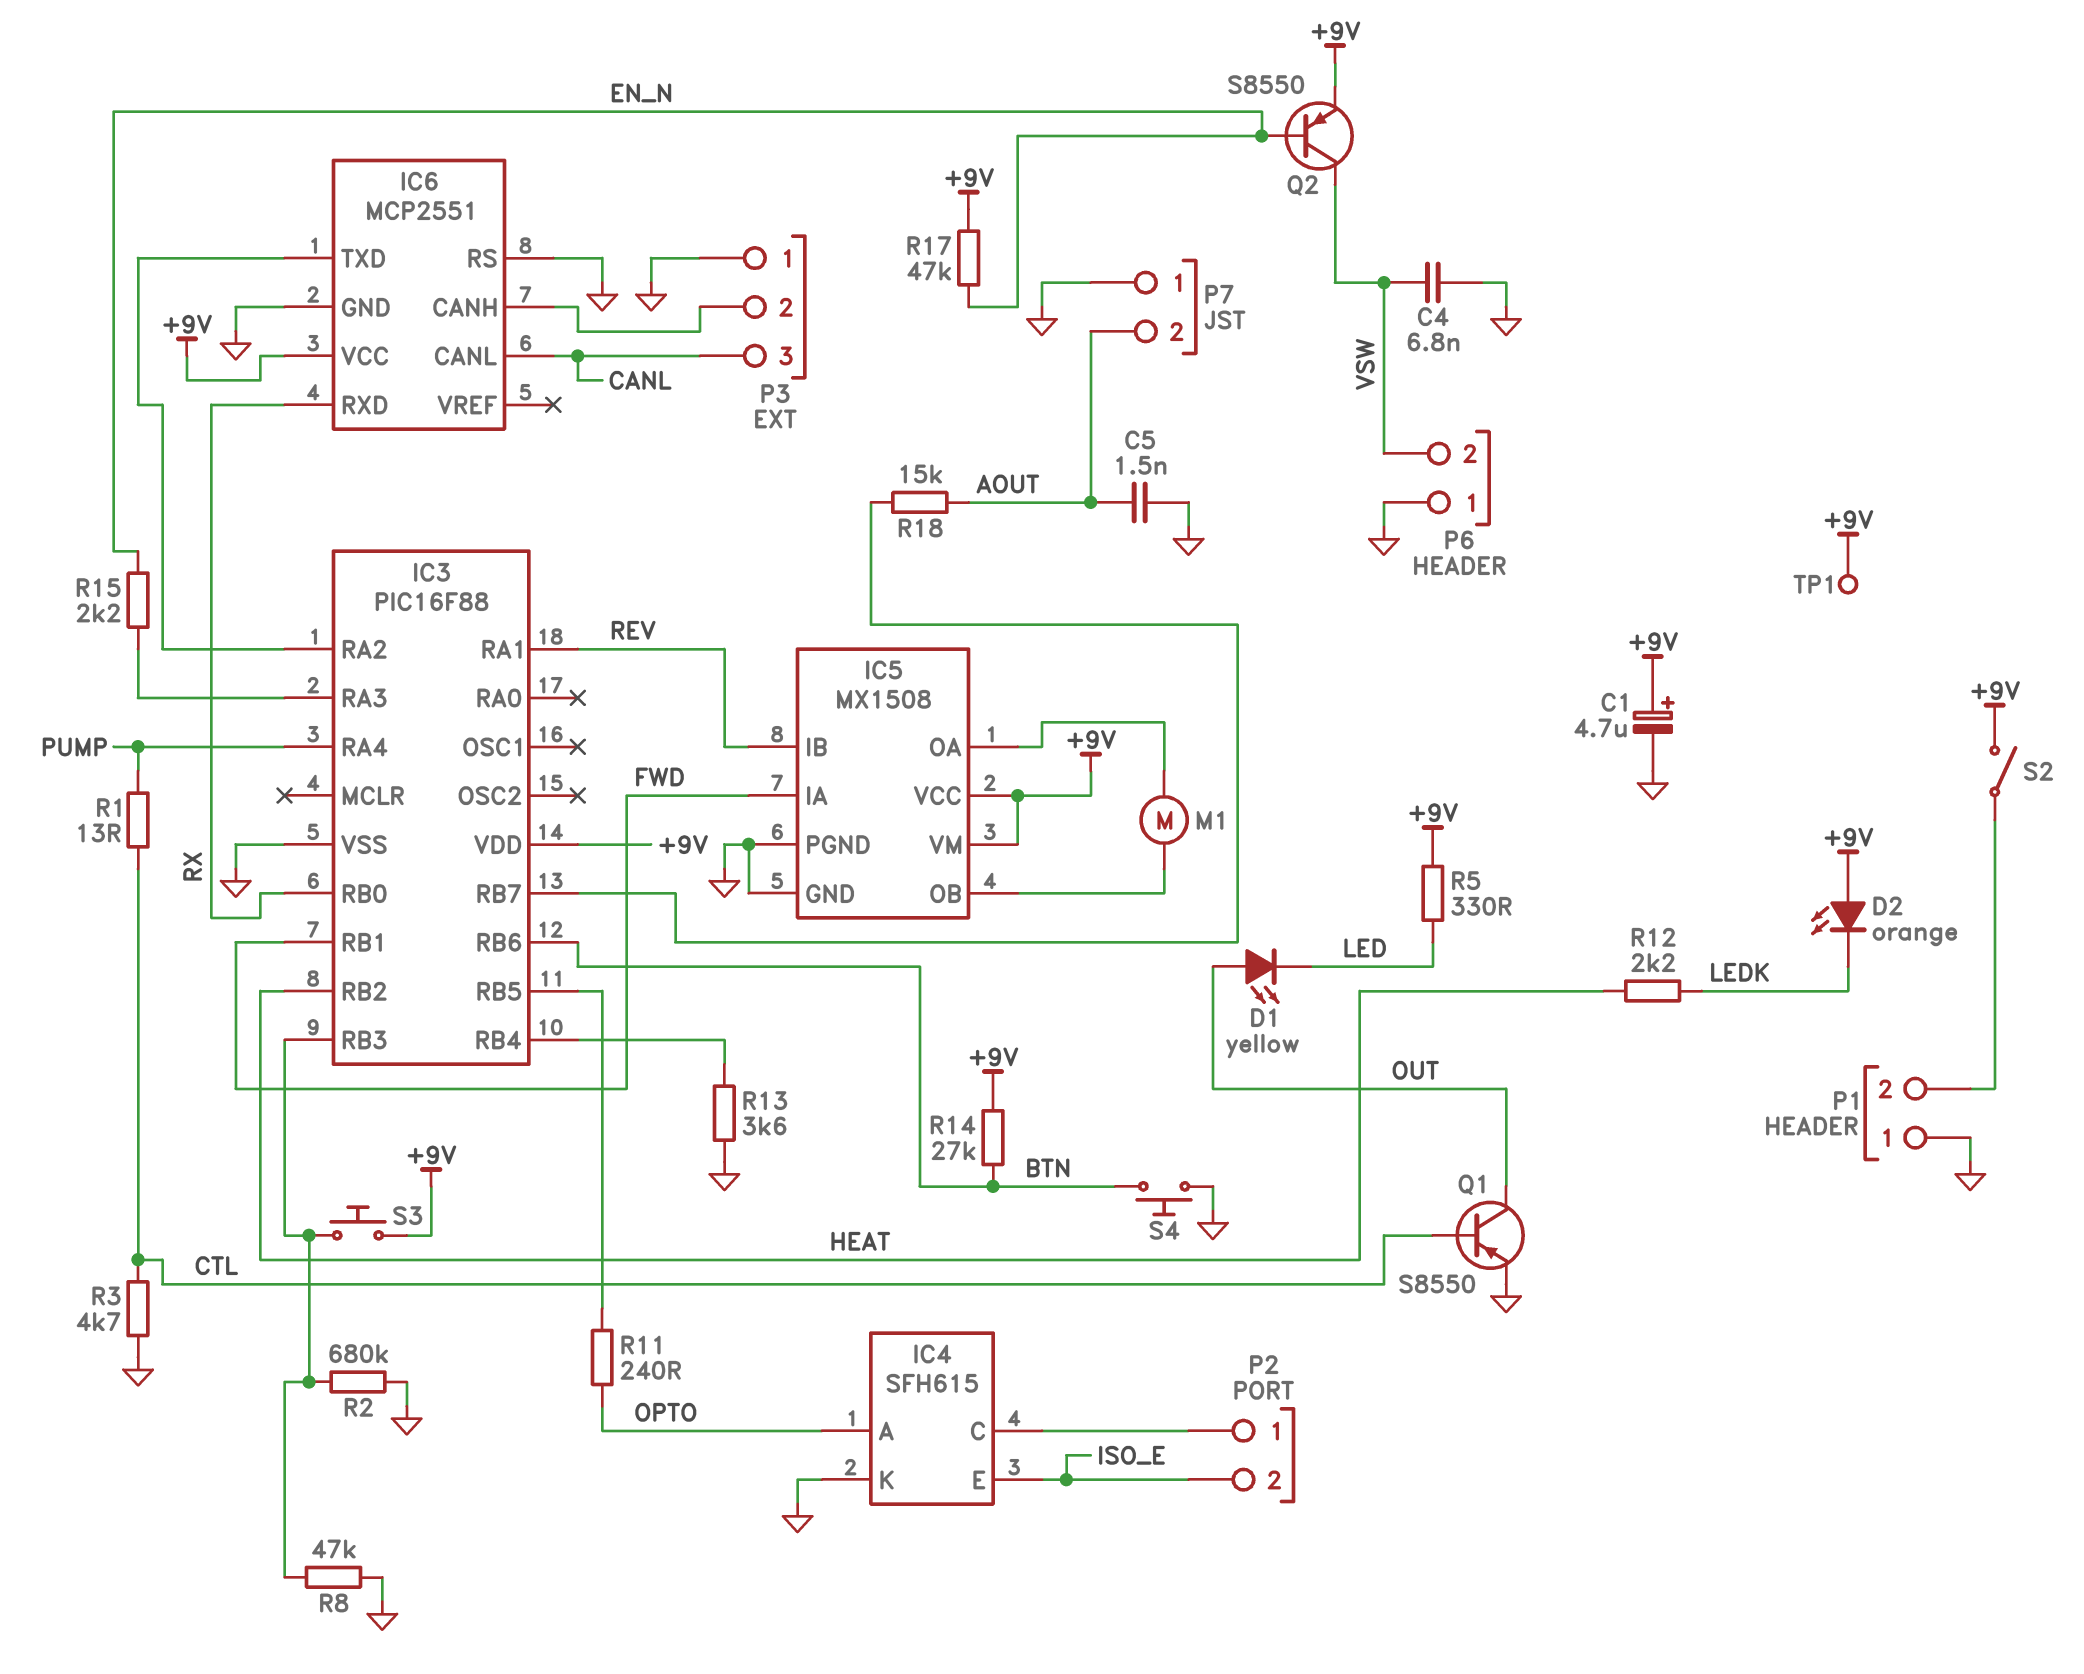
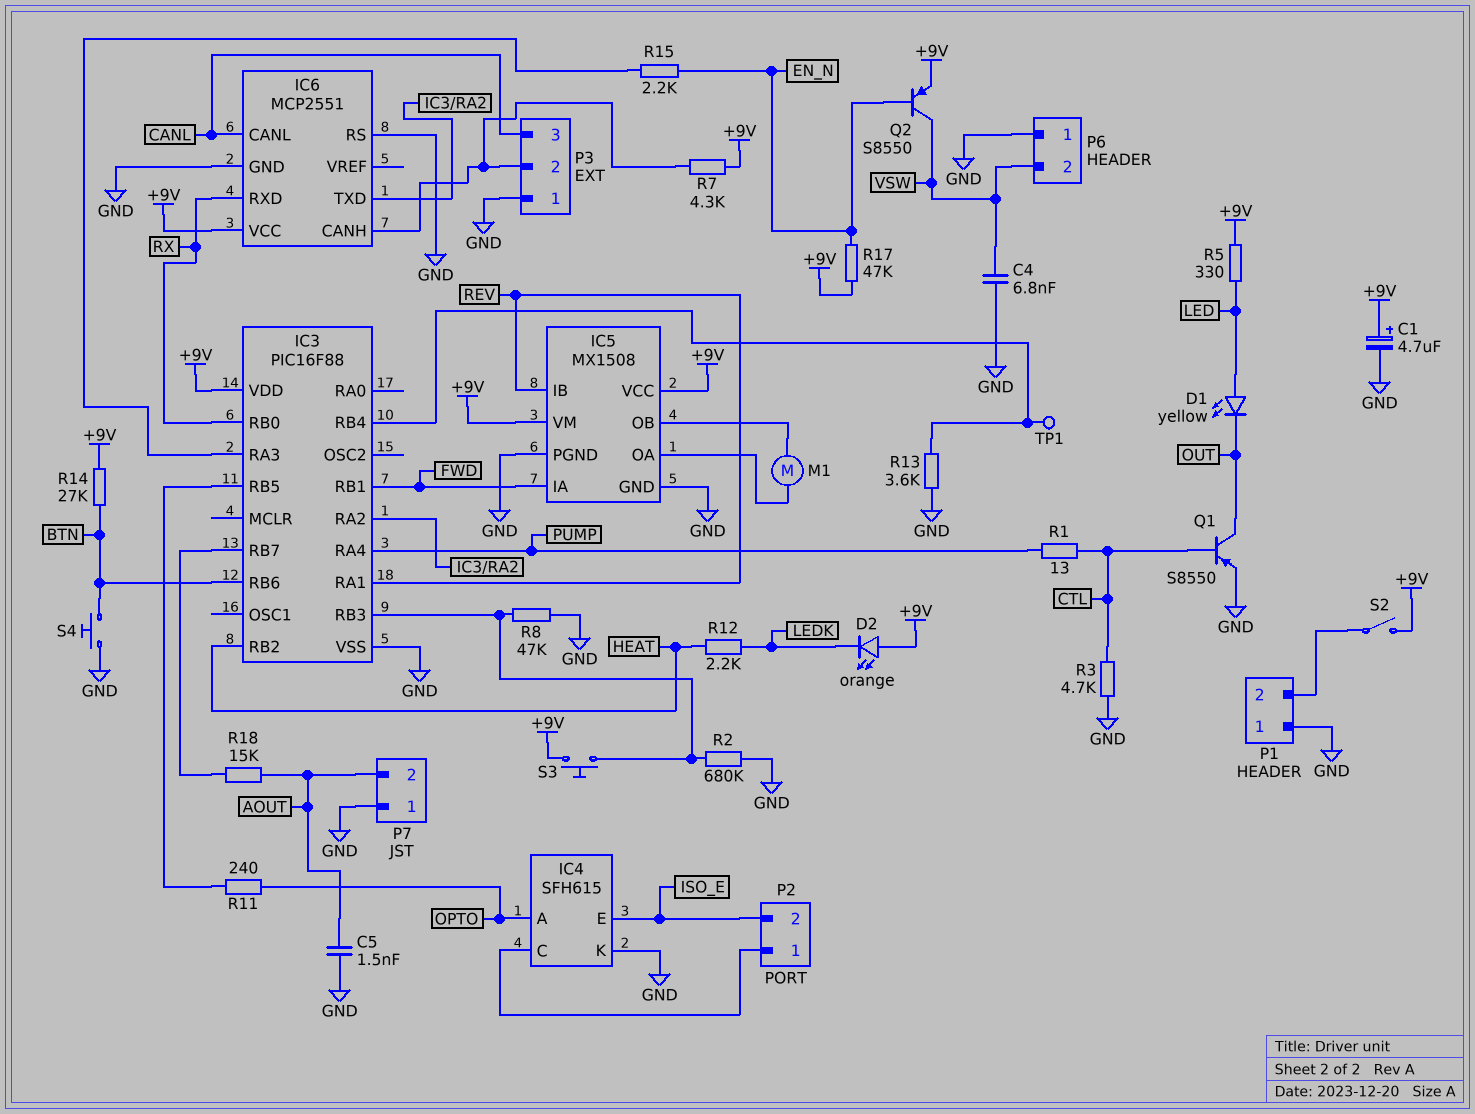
D1: LED yellow (A OUT, K LED) -> LED yellow (A LED, K OUT)
R7: none -> 4.3k (+9V, IC6/CANH)
TP1: test point (+9V) -> test point (IC3/RB4)

